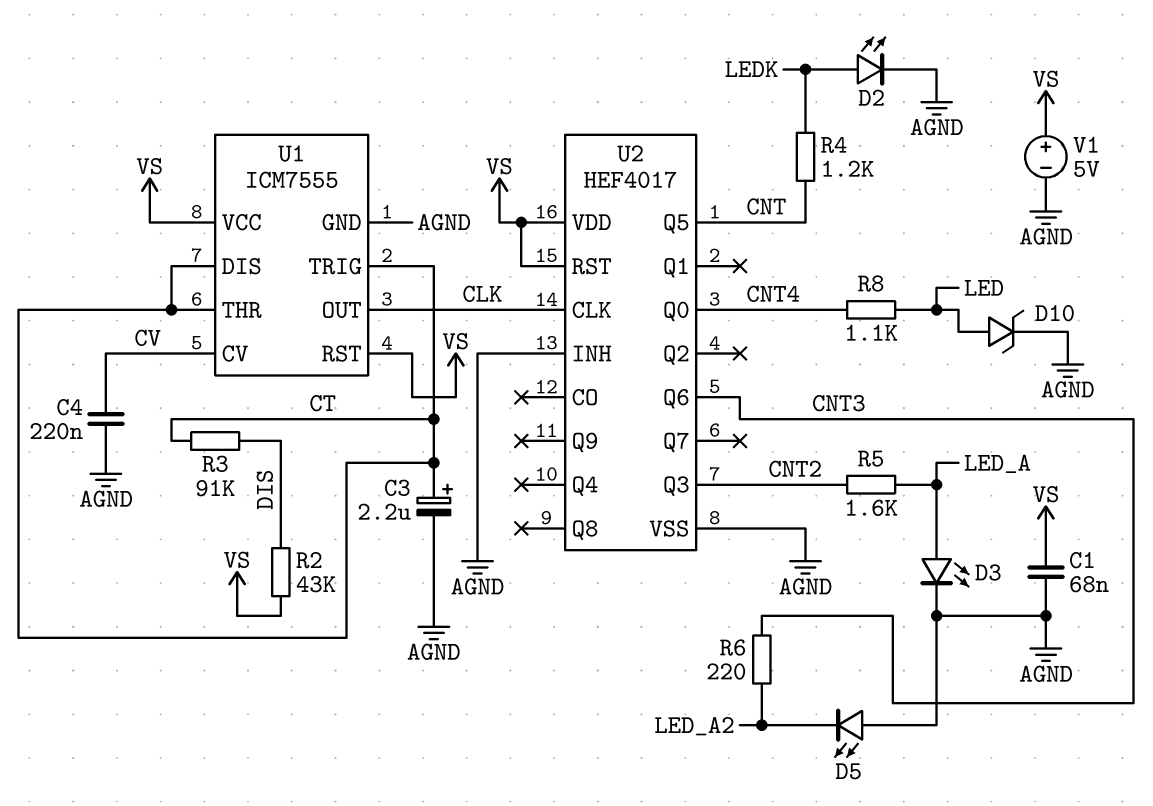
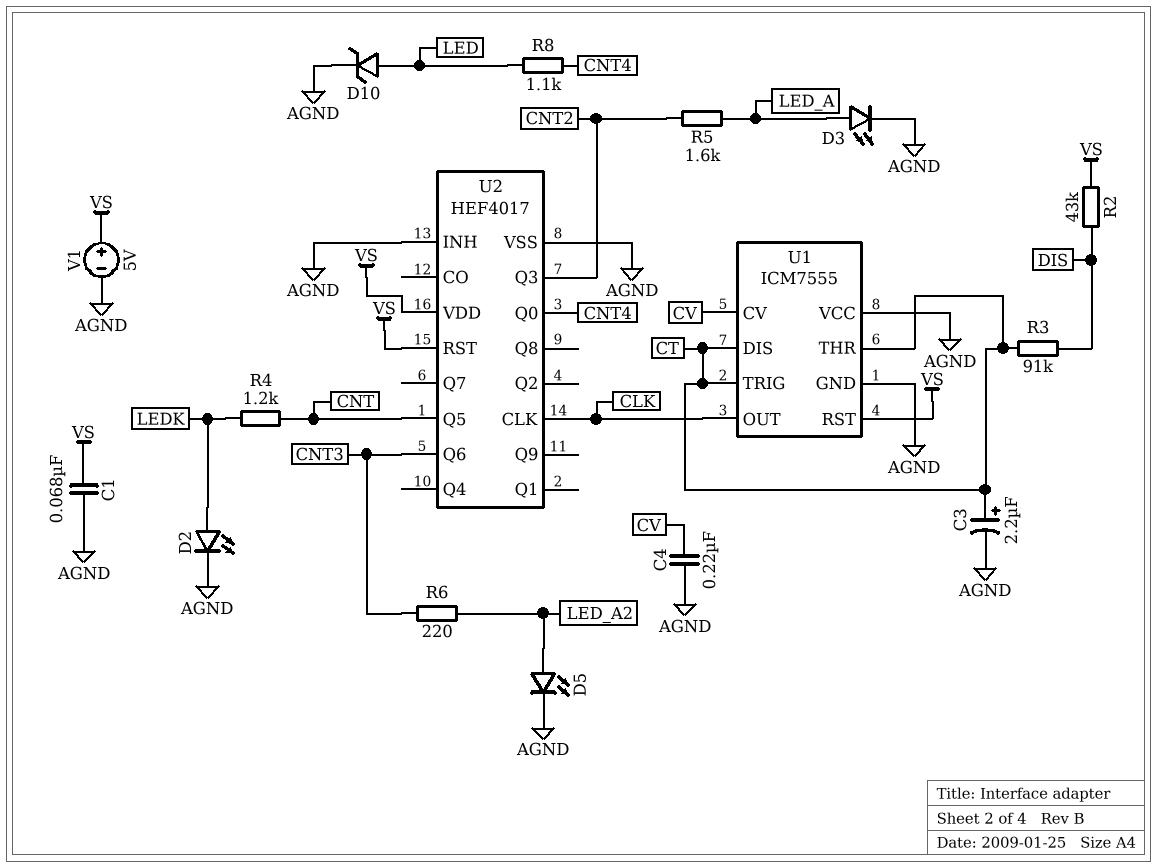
D5: LED (A AGND, K LED_A2) -> LED (A LED_A2, K AGND)
U1 pin VCC: VS -> AGND

